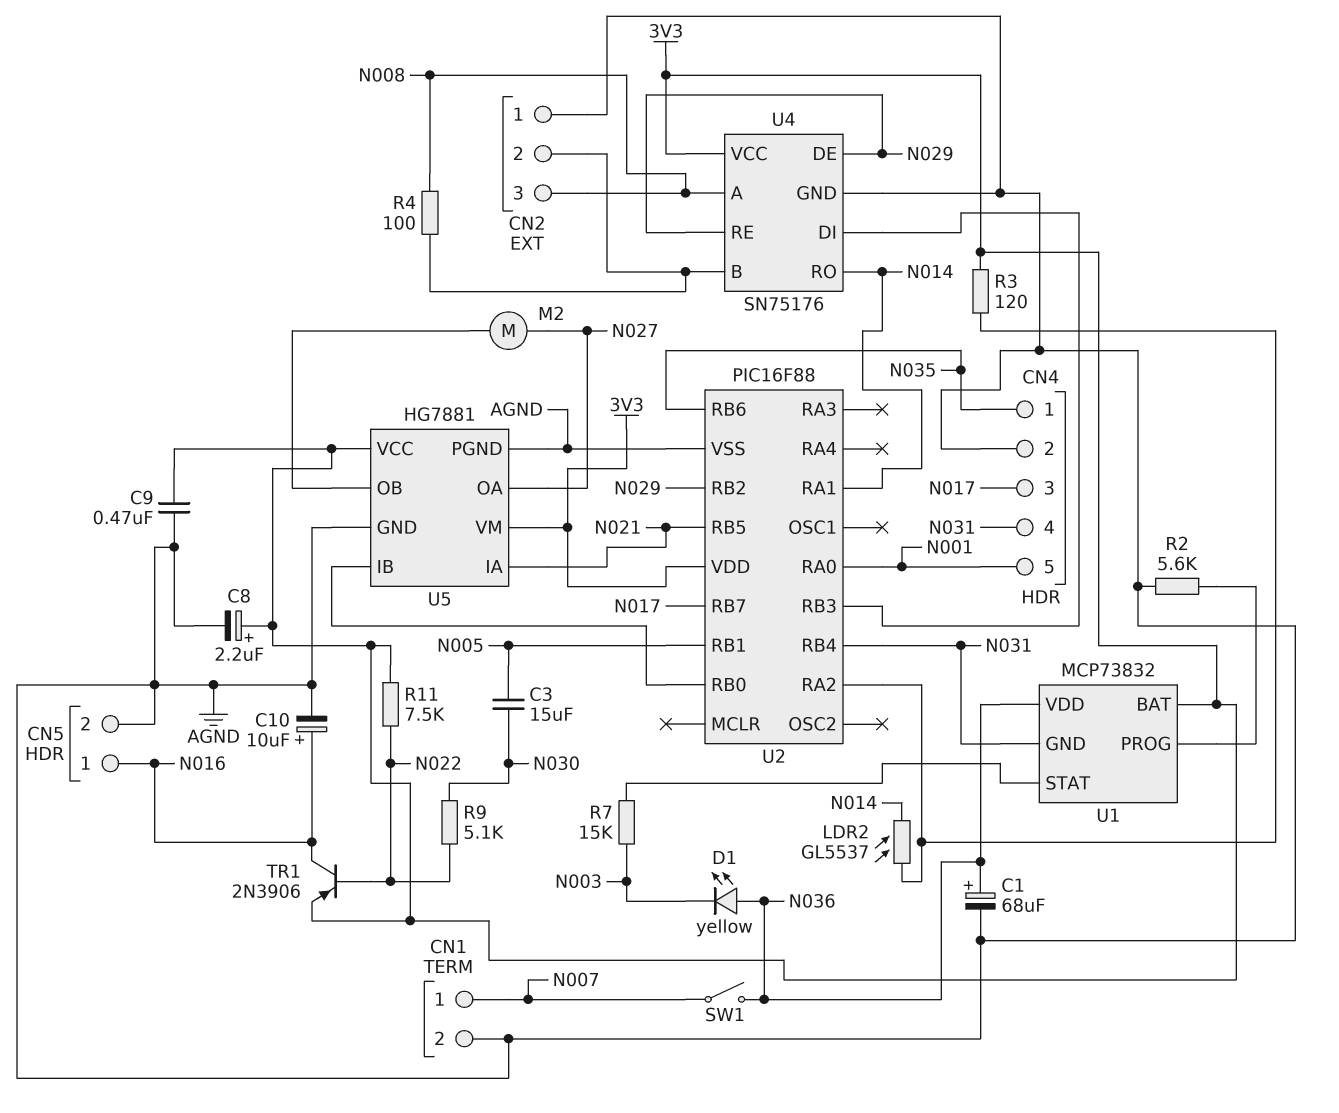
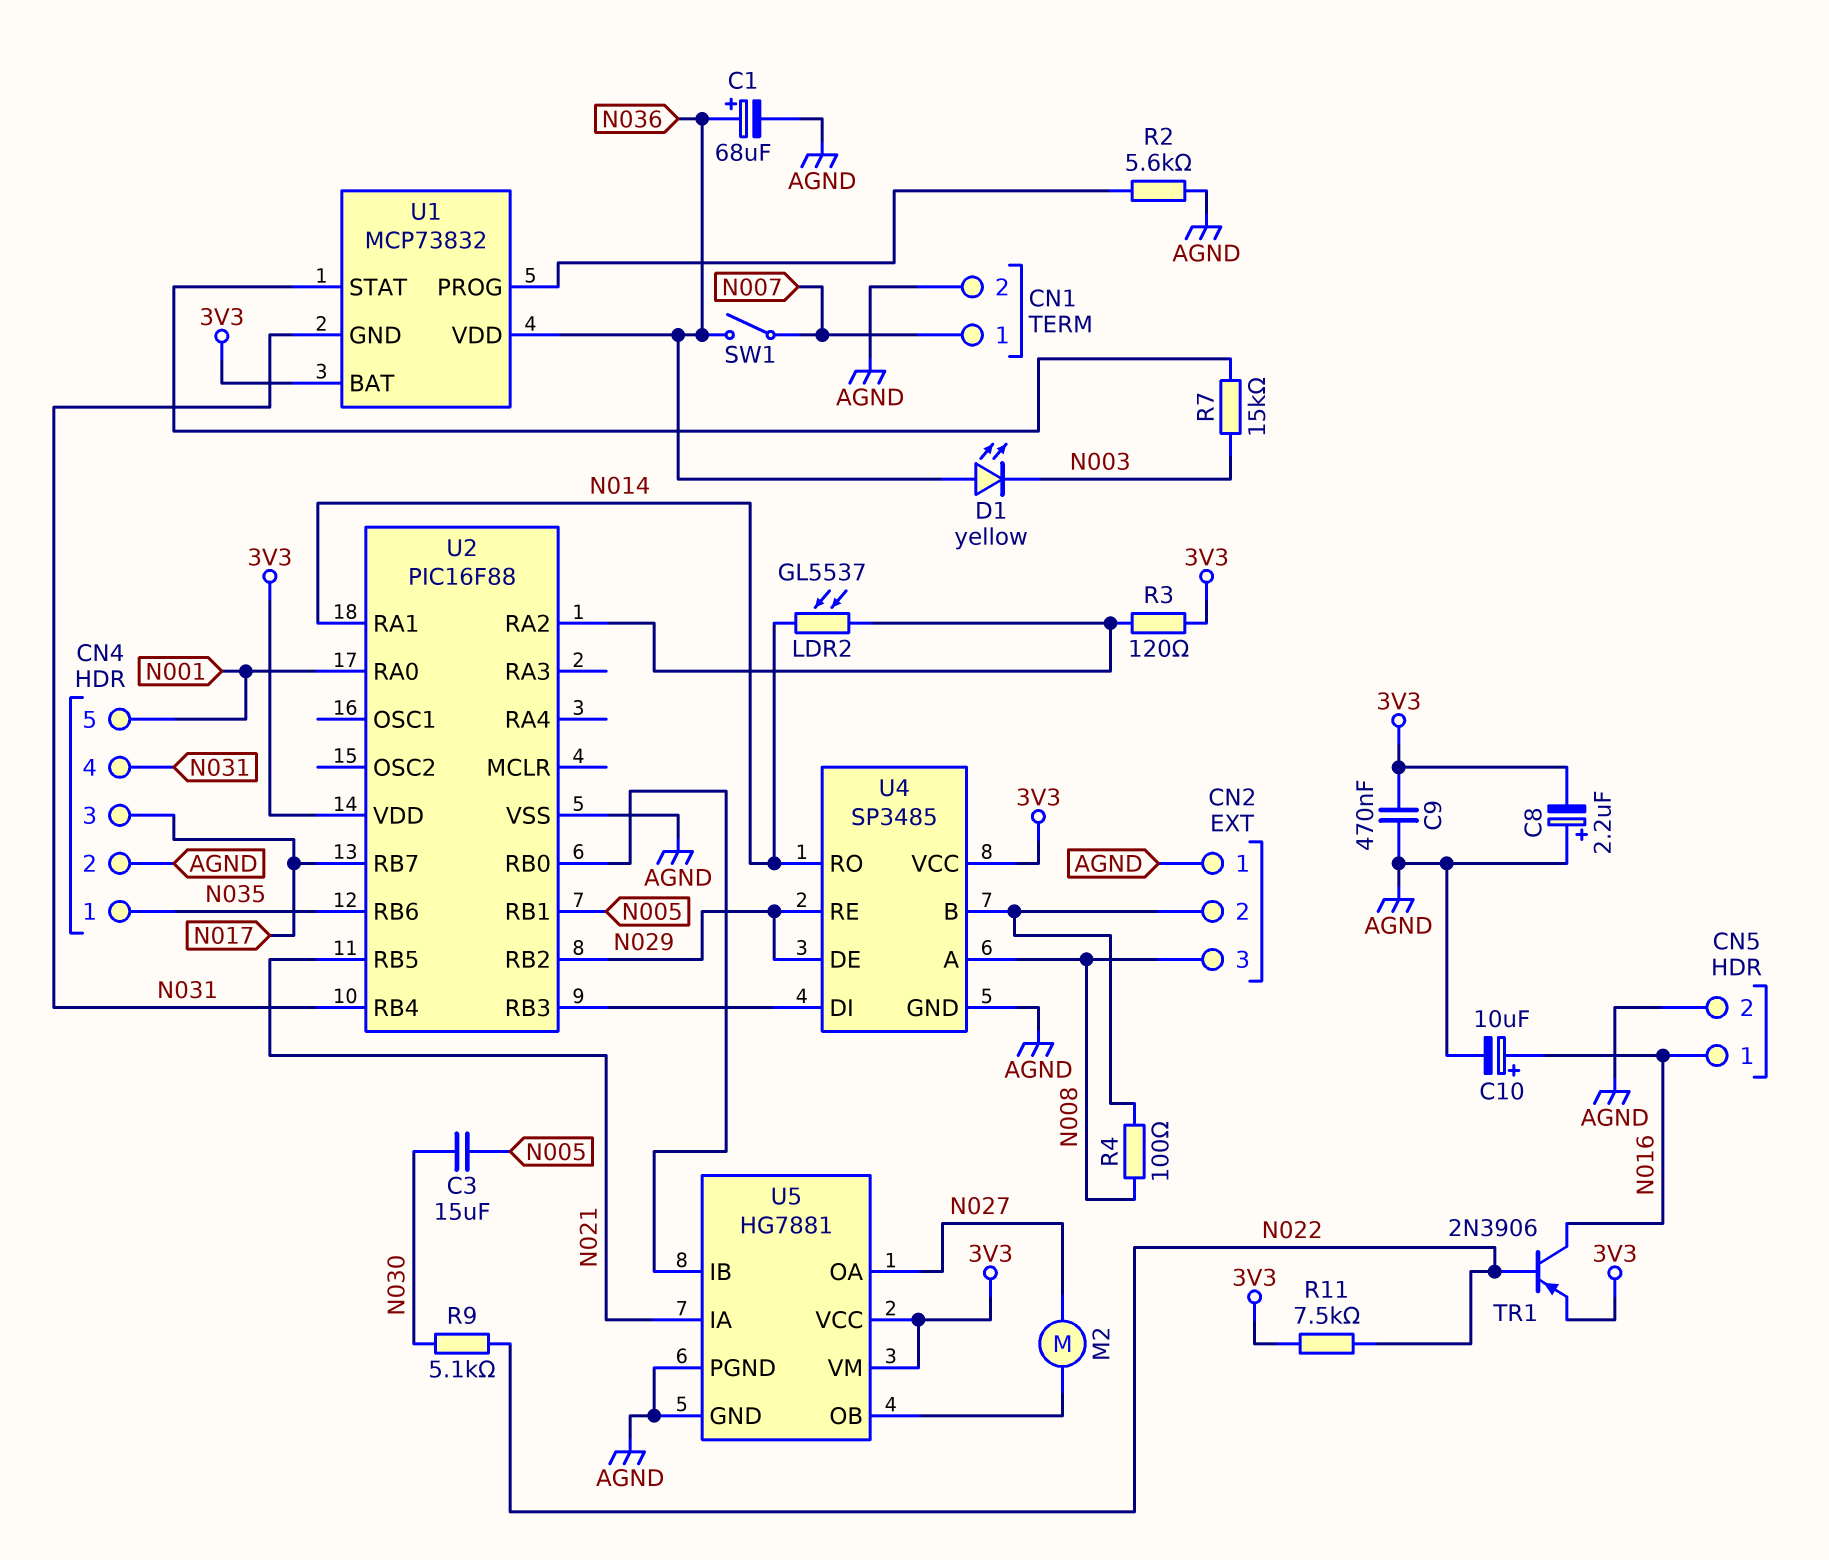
C8: 2.2uF (plus 3V3, minus AGND) -> 2.2uF (plus AGND, minus 3V3)
U4: SN75176 -> SP3485

